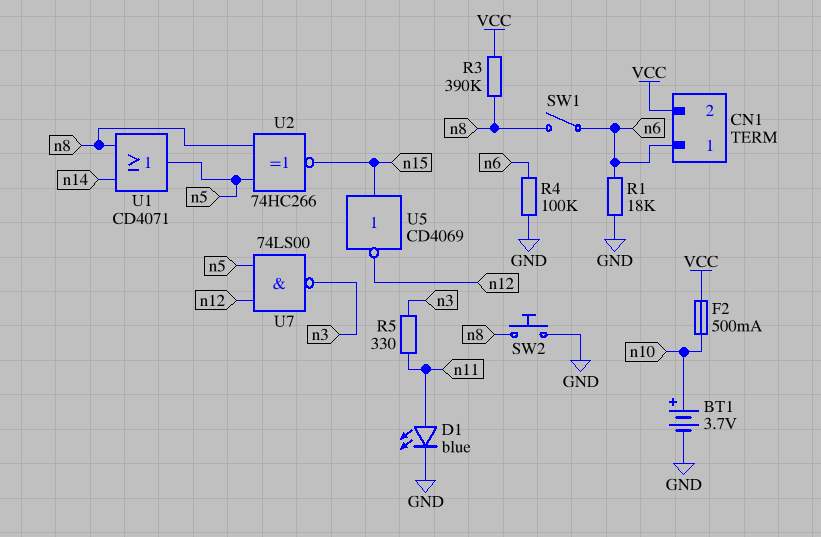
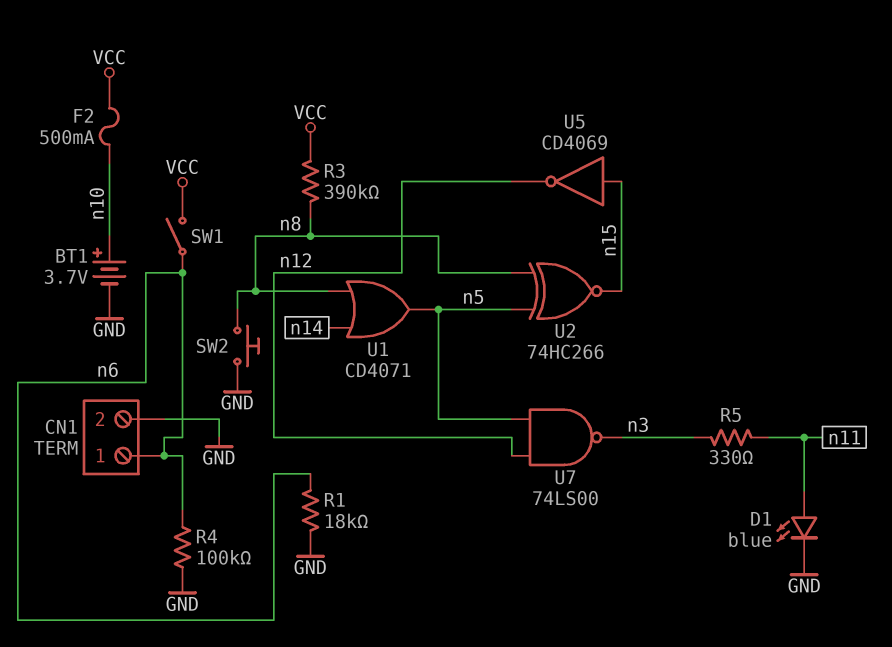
CN1 pin 2: VCC -> GND
SW1: switch (n6, n8) -> switch (VCC, n6)

